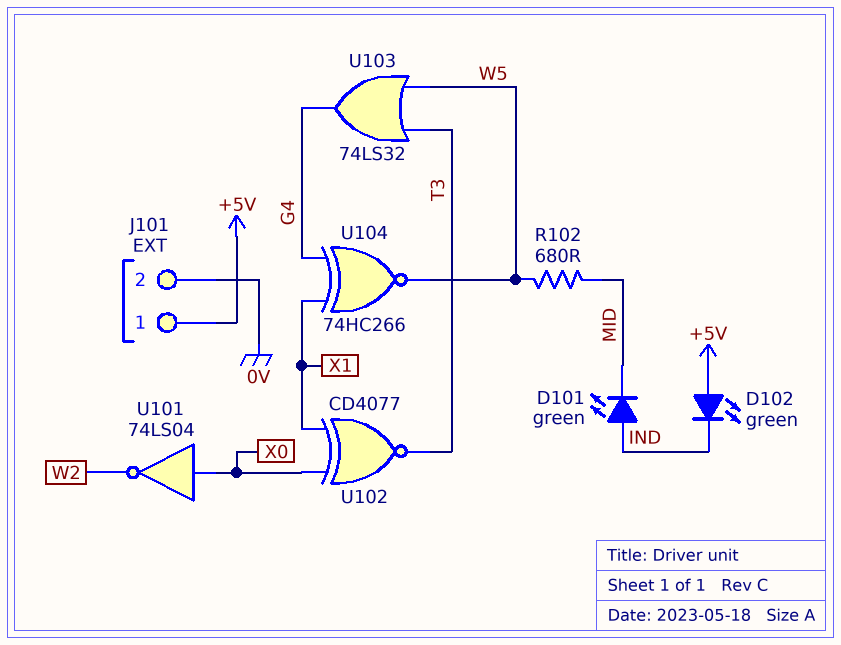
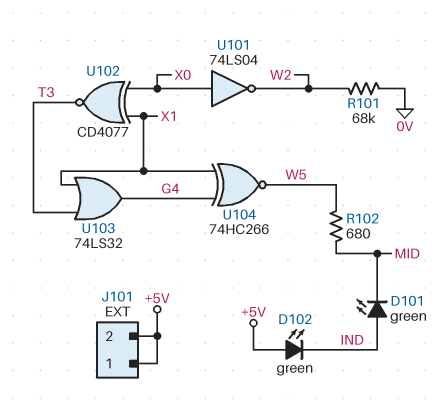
J101 pin 2: 0V -> +5V
R101: none -> 68k (0V, W2)
U103: OR 74LS32 (in T3, in W5, out G4) -> OR 74LS32 (in T3, in X1, out G4)

